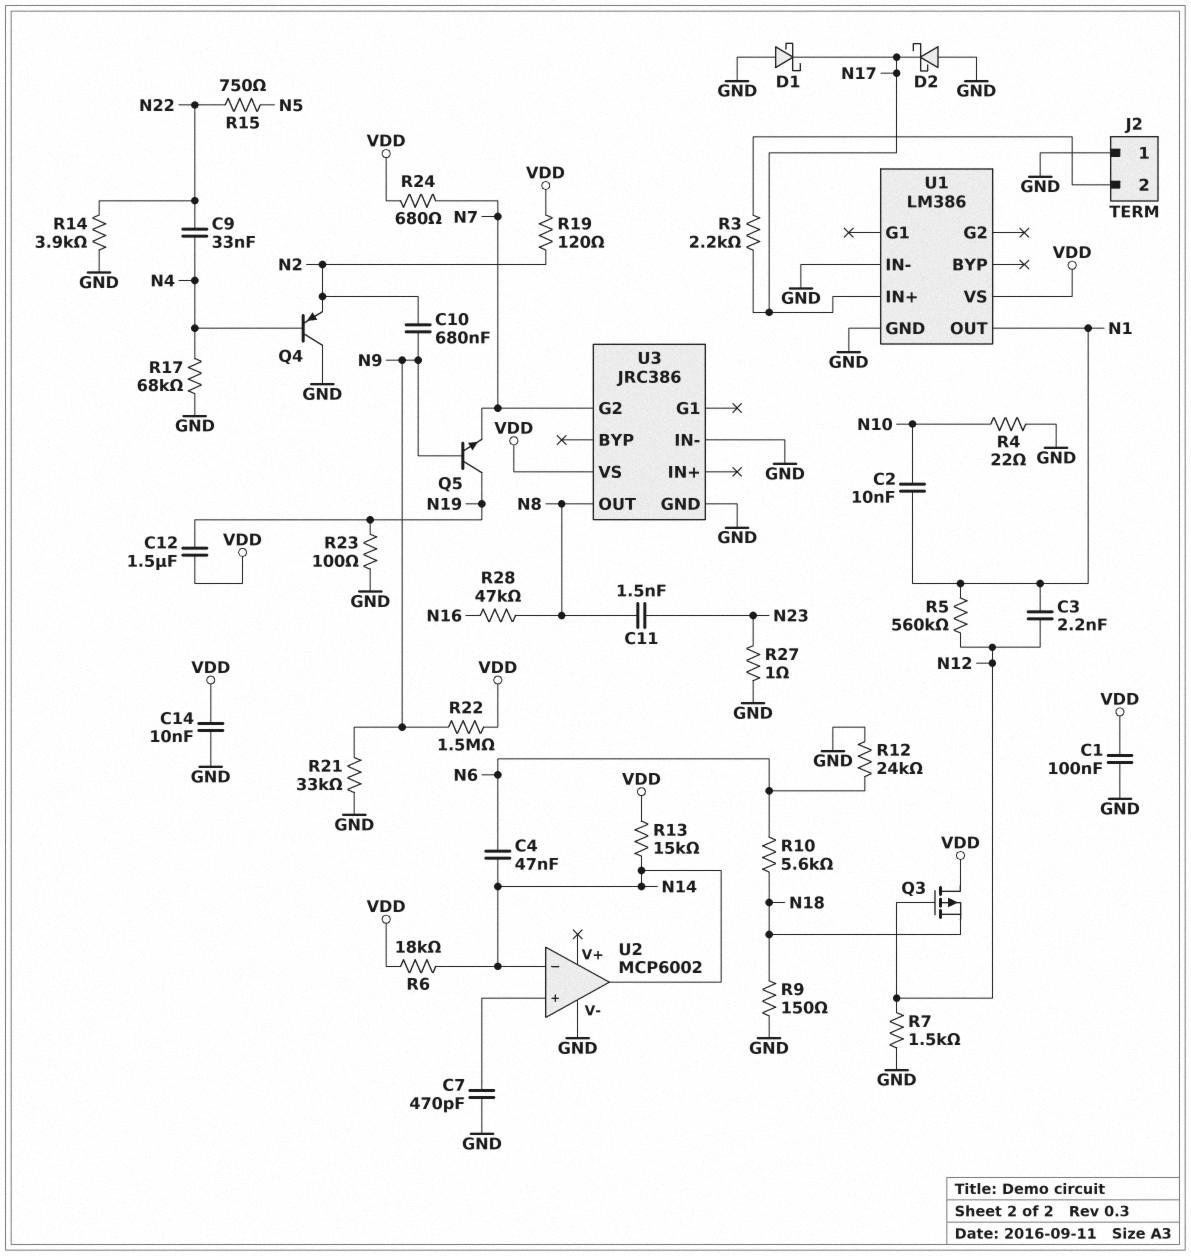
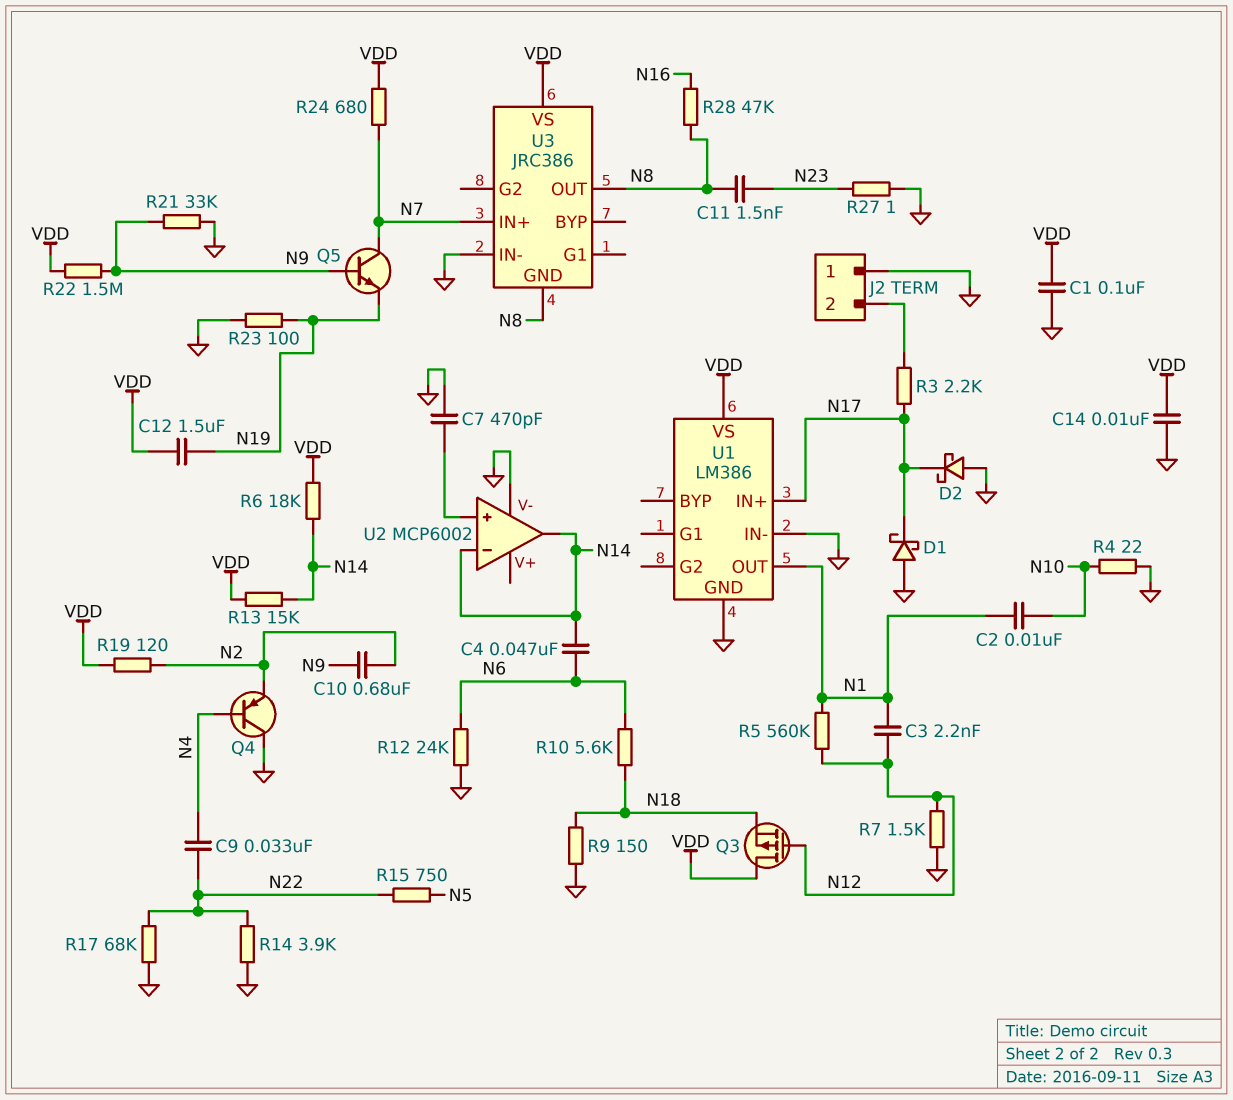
Q5: NPN (B N9, C N19, E N7) -> NPN (B N9, C N7, E N19)
R17: 68k (GND, N4) -> 68k (GND, N22)
U3 pin G2: N7 -> none
U3 pin GND: GND -> N8
U3 pin IN+: none -> N7

